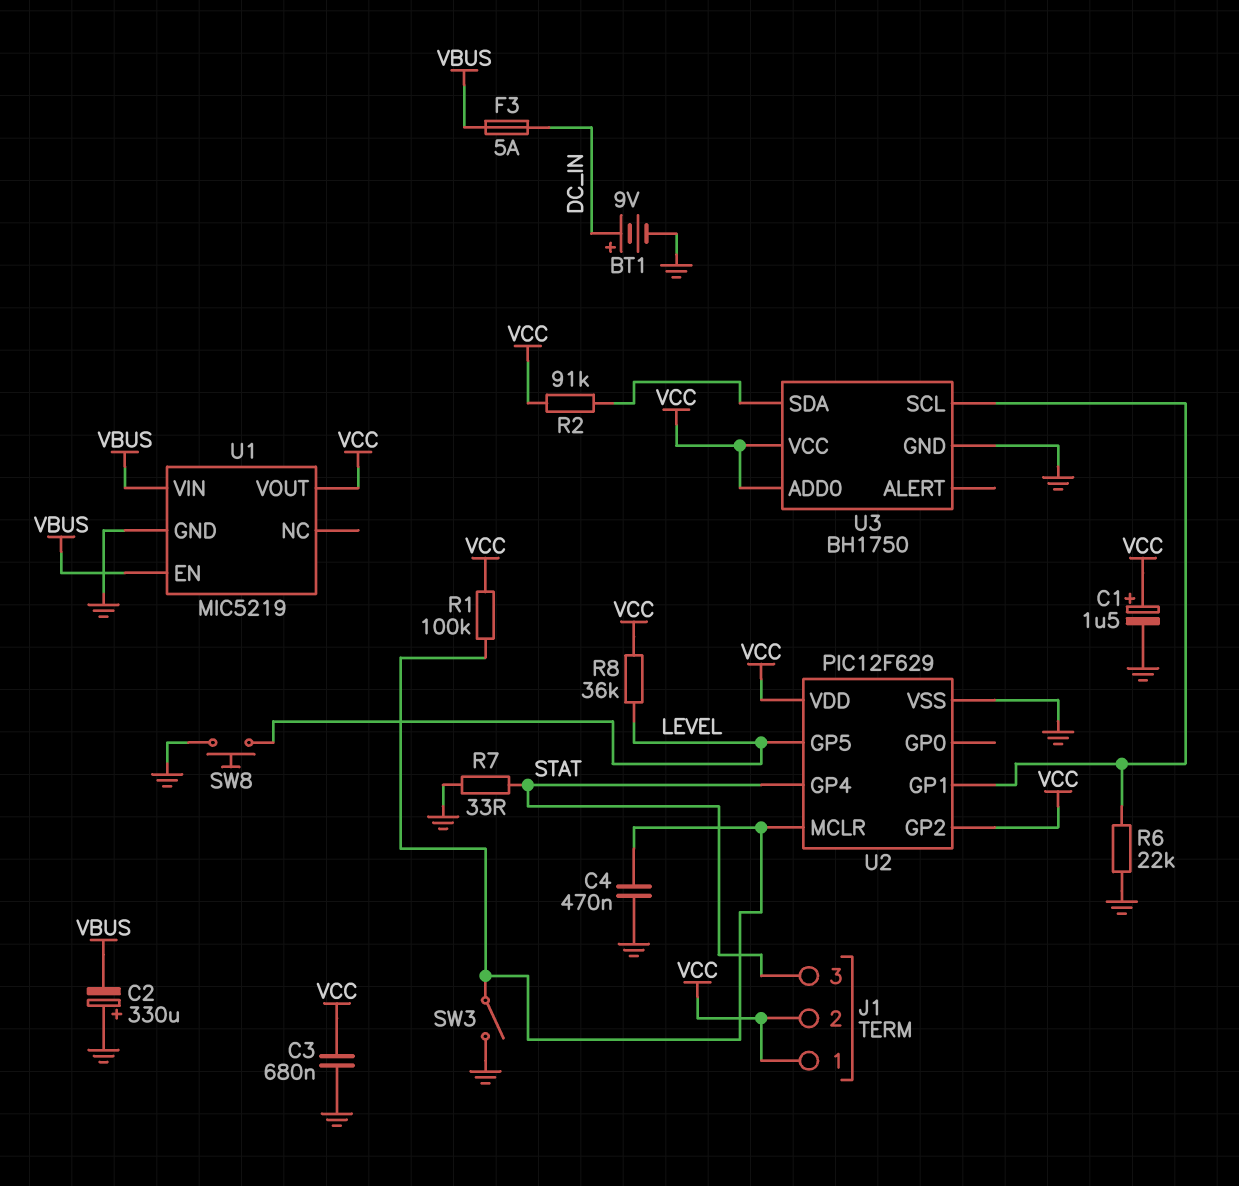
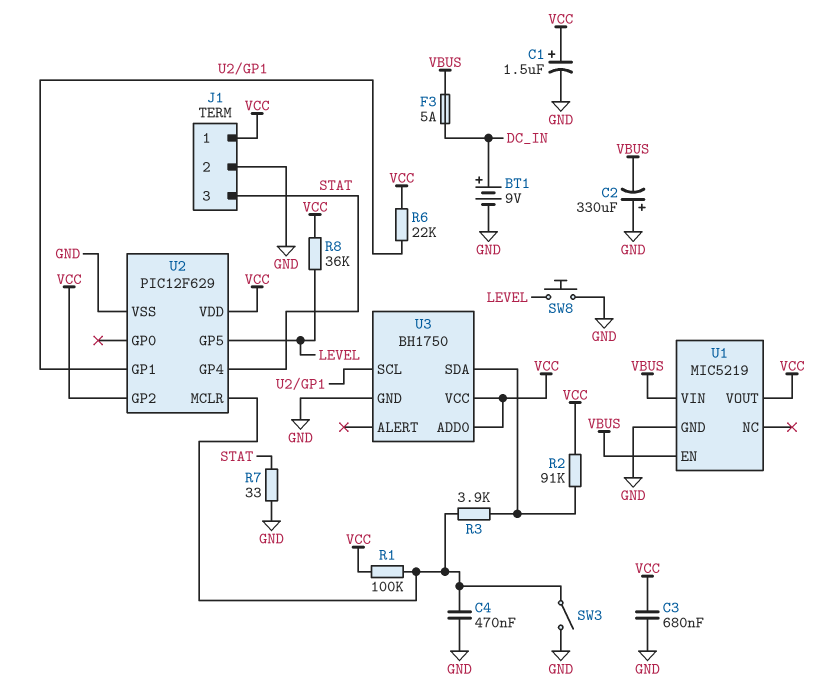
J1 pin 2: VCC -> GND
R3: none -> 3.9k (U2/MCLR, U3/SDA)
R6: 22k (GND, U2/GP1) -> 22k (U2/GP1, VCC)

